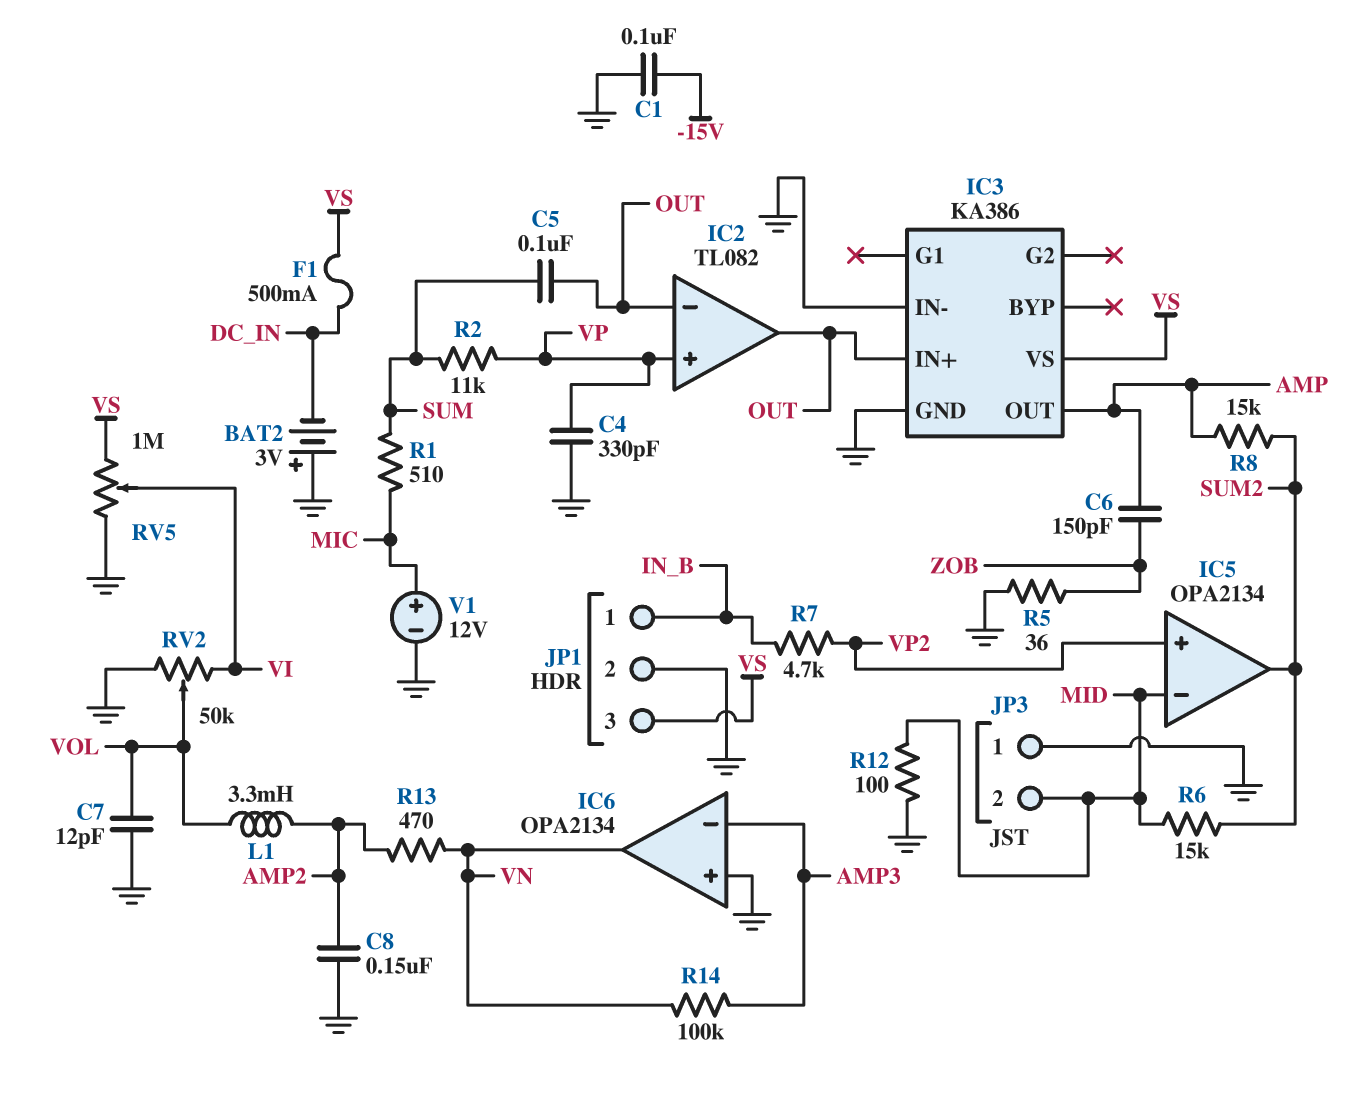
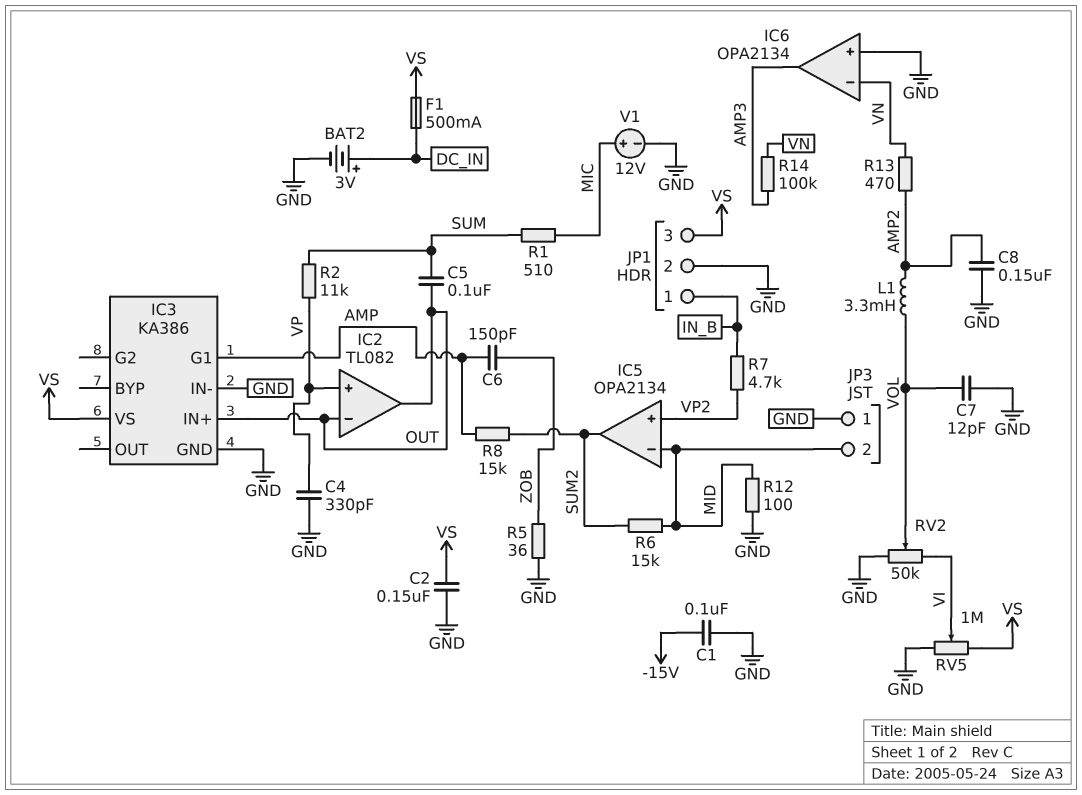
BAT2: 3V (plus GND, minus DC_IN) -> 3V (plus DC_IN, minus GND)
C2: none -> 150nF (GND, VS)
IC3 pin G1: none -> AMP
IC3 pin OUT: AMP -> none
IC6 pin in-: AMP3 -> VN
IC6 pin out: VN -> AMP3

